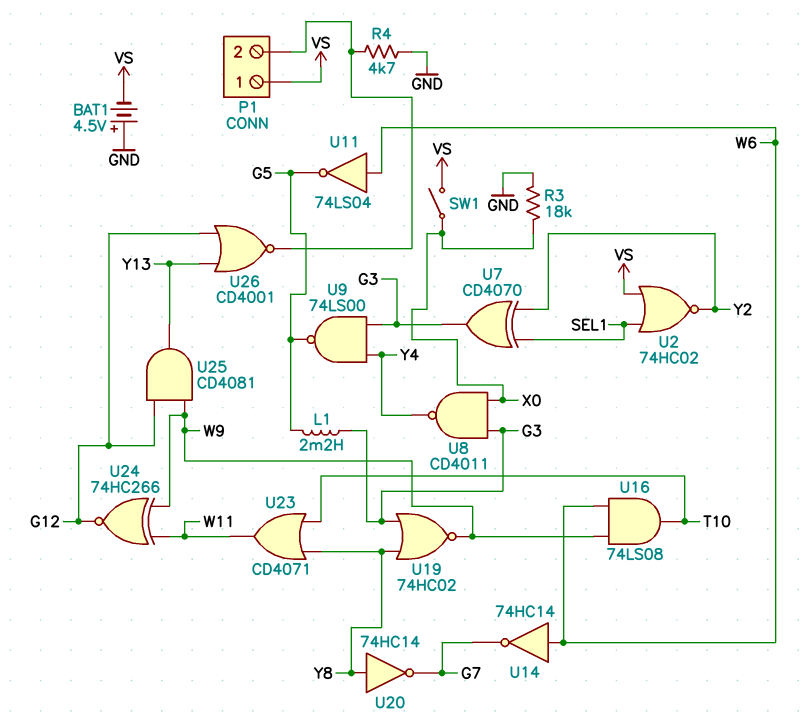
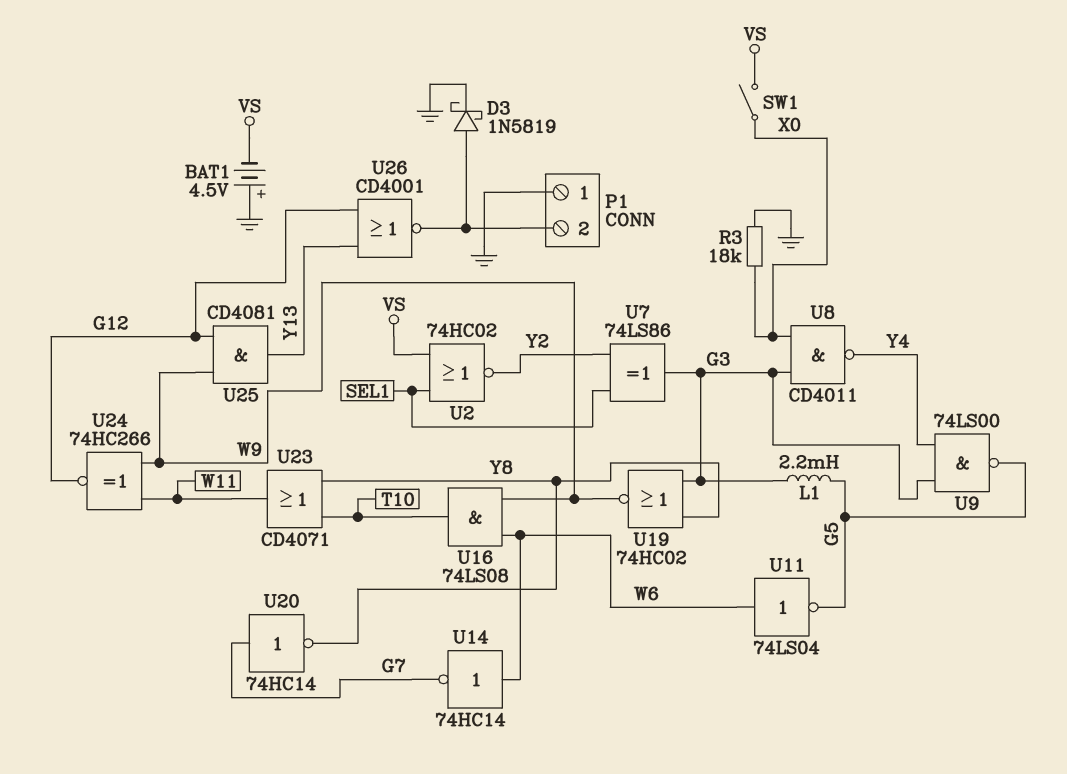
D3: none -> schottky 1N5819 (A P1/2, K GND)
P1 pin 1: VS -> GND
R4: 4.7k (GND, P1/2) -> none
U7: XOR CD4070 (in SEL1, in Y2, out G3) -> XOR 74LS86 (in SEL1, in Y2, out G3)
U20: NOT 74HC14 (in Y8, out G7) -> NOT 74HC14 (in G7, out Y8)

